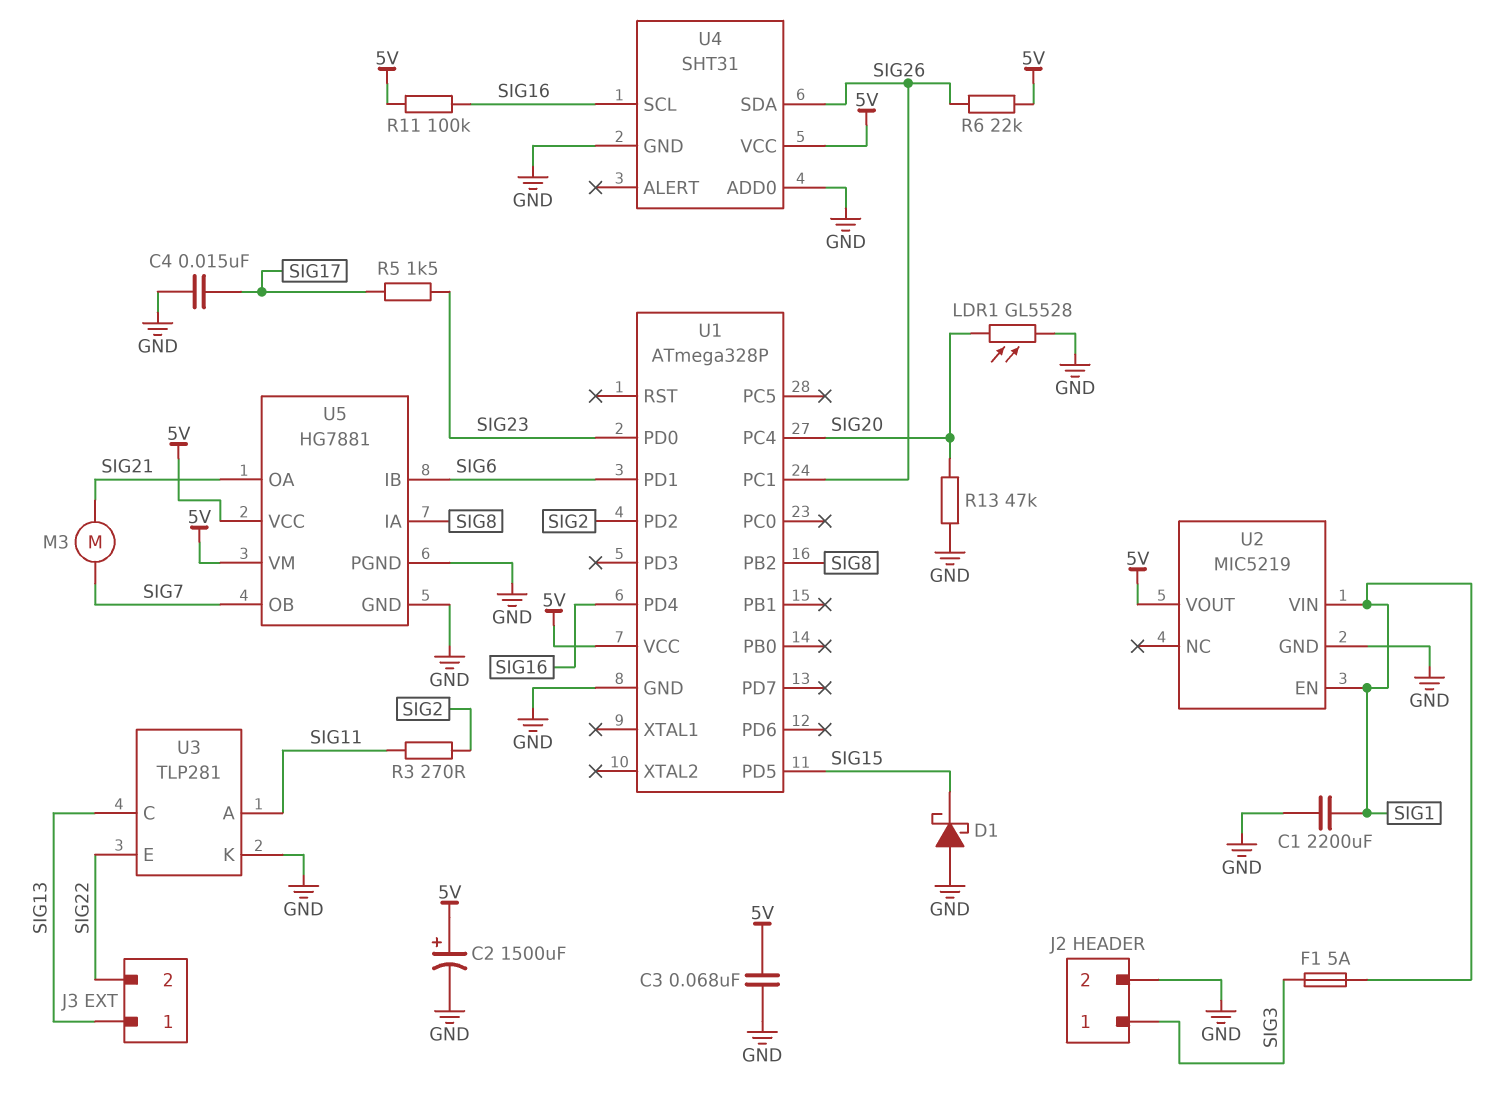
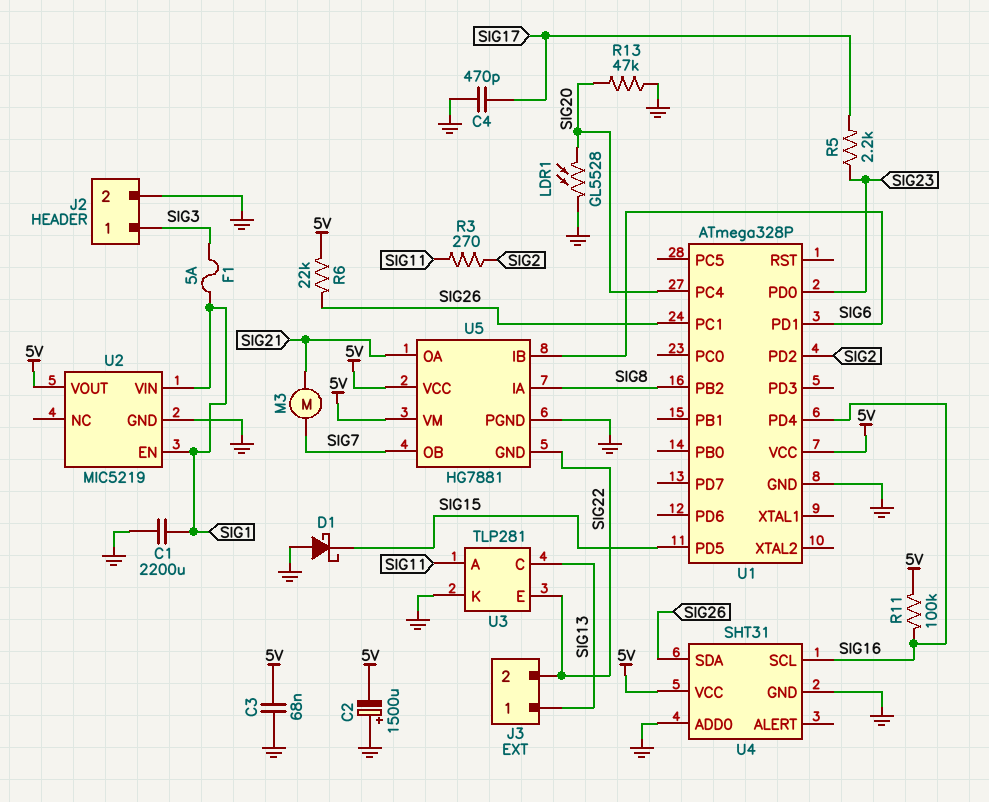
C2: 1500uF (plus 5V, minus GND) -> 1500uF (plus GND, minus 5V)
C4: 15nF (GND, SIG17) -> 470pF (GND, SIG17)
R5: 1.5k (SIG17, SIG23) -> 2.2k (SIG17, SIG23)
U5 pin GND: GND -> SIG22

